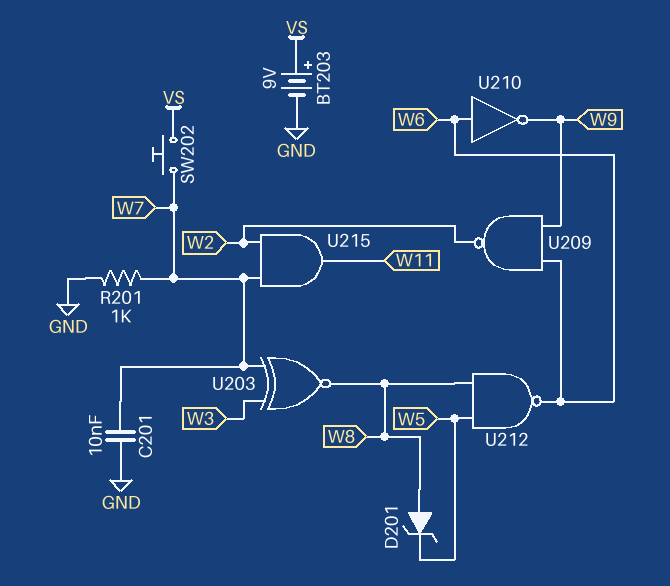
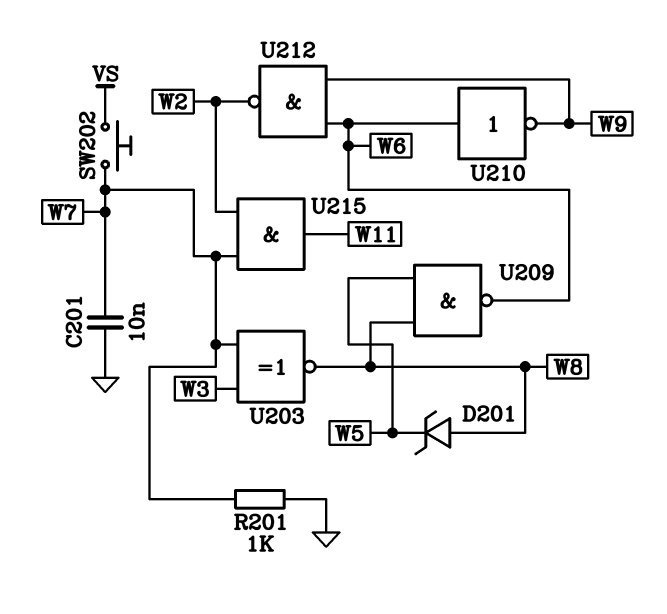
BT203: 9V (plus VS, minus GND) -> none
U209: NAND (in W6, in W9, out W2) -> NAND (in W5, in W8, out W6)
U212: NAND (in W5, in W8, out W6) -> NAND (in W6, in W9, out W2)

